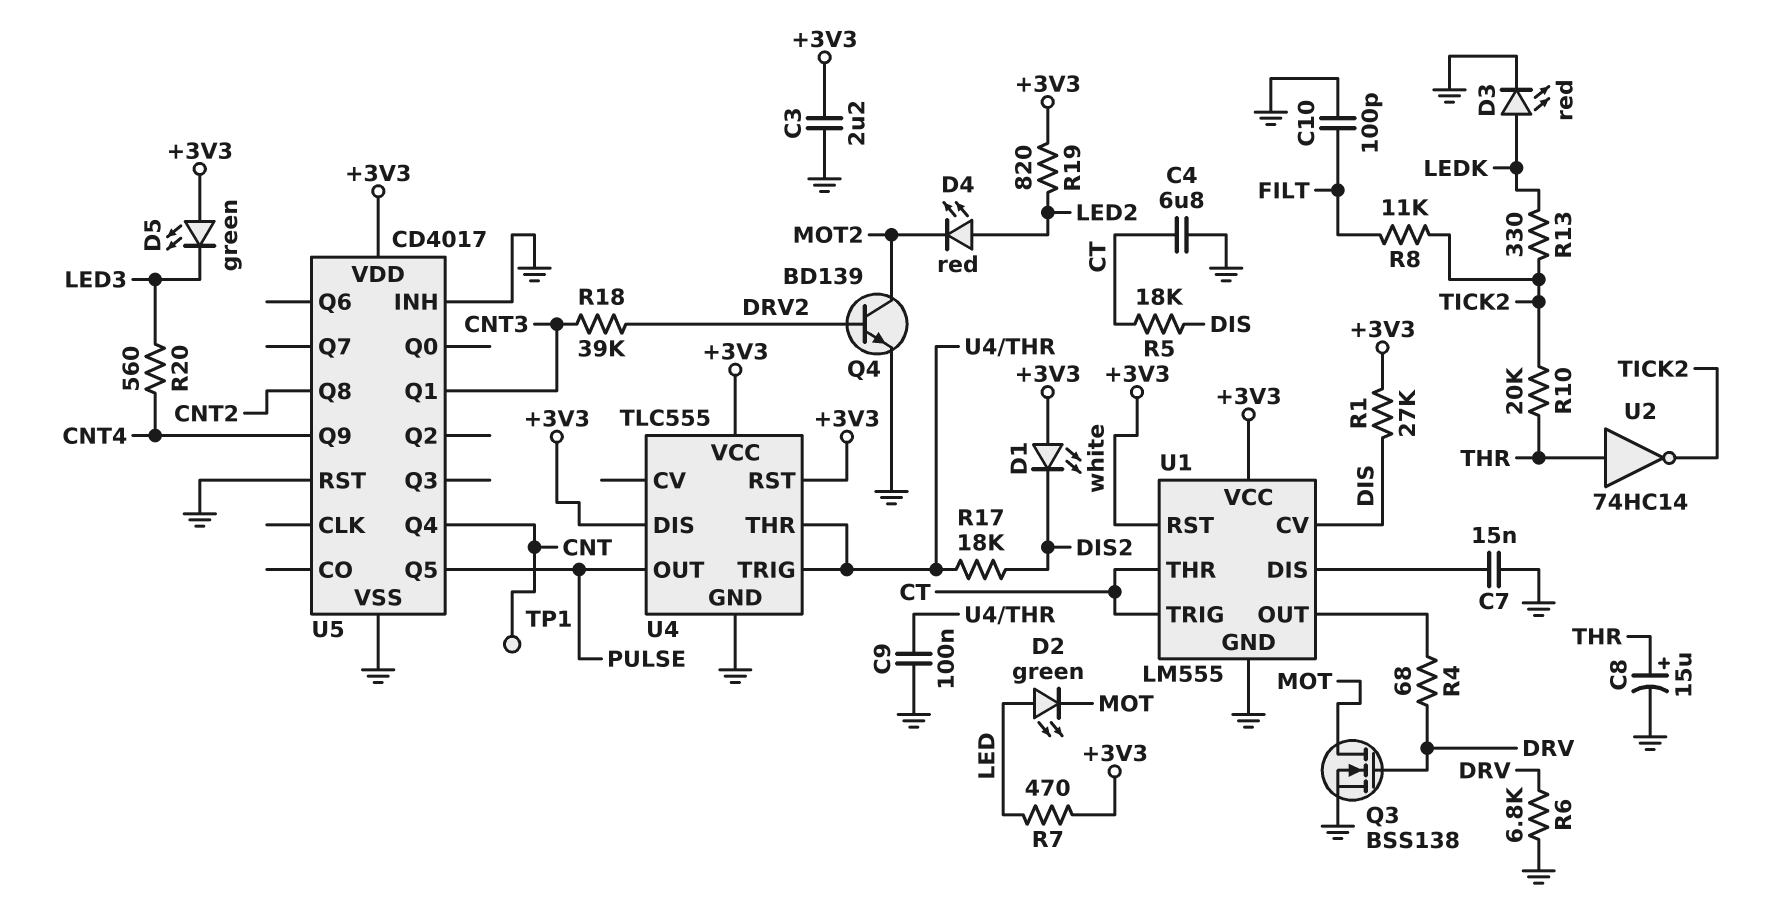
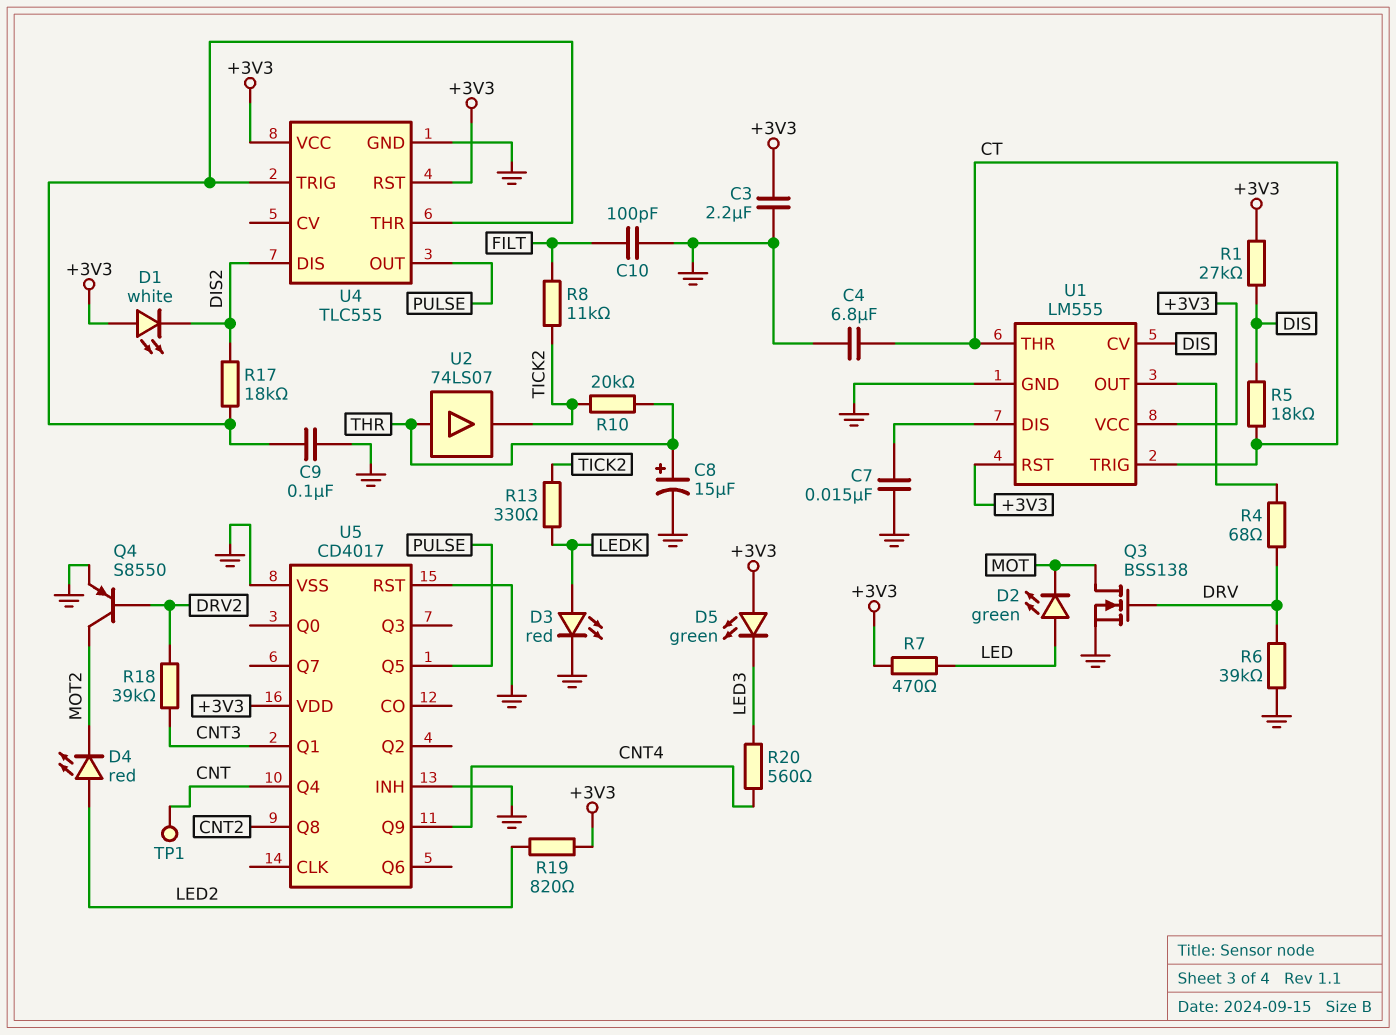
Q4: NPN BD139 (B DRV2, C MOT2, E GND) -> PNP S8550 (B DRV2, C MOT2, E GND)
R6: 6.8k (DRV, GND) -> 39k (DRV, GND)
U2: NOT 74HC14 (in THR, out TICK2) -> buffer 74LS07 (in THR, out TICK2)
U4 pin DIS: +3V3 -> DIS2

